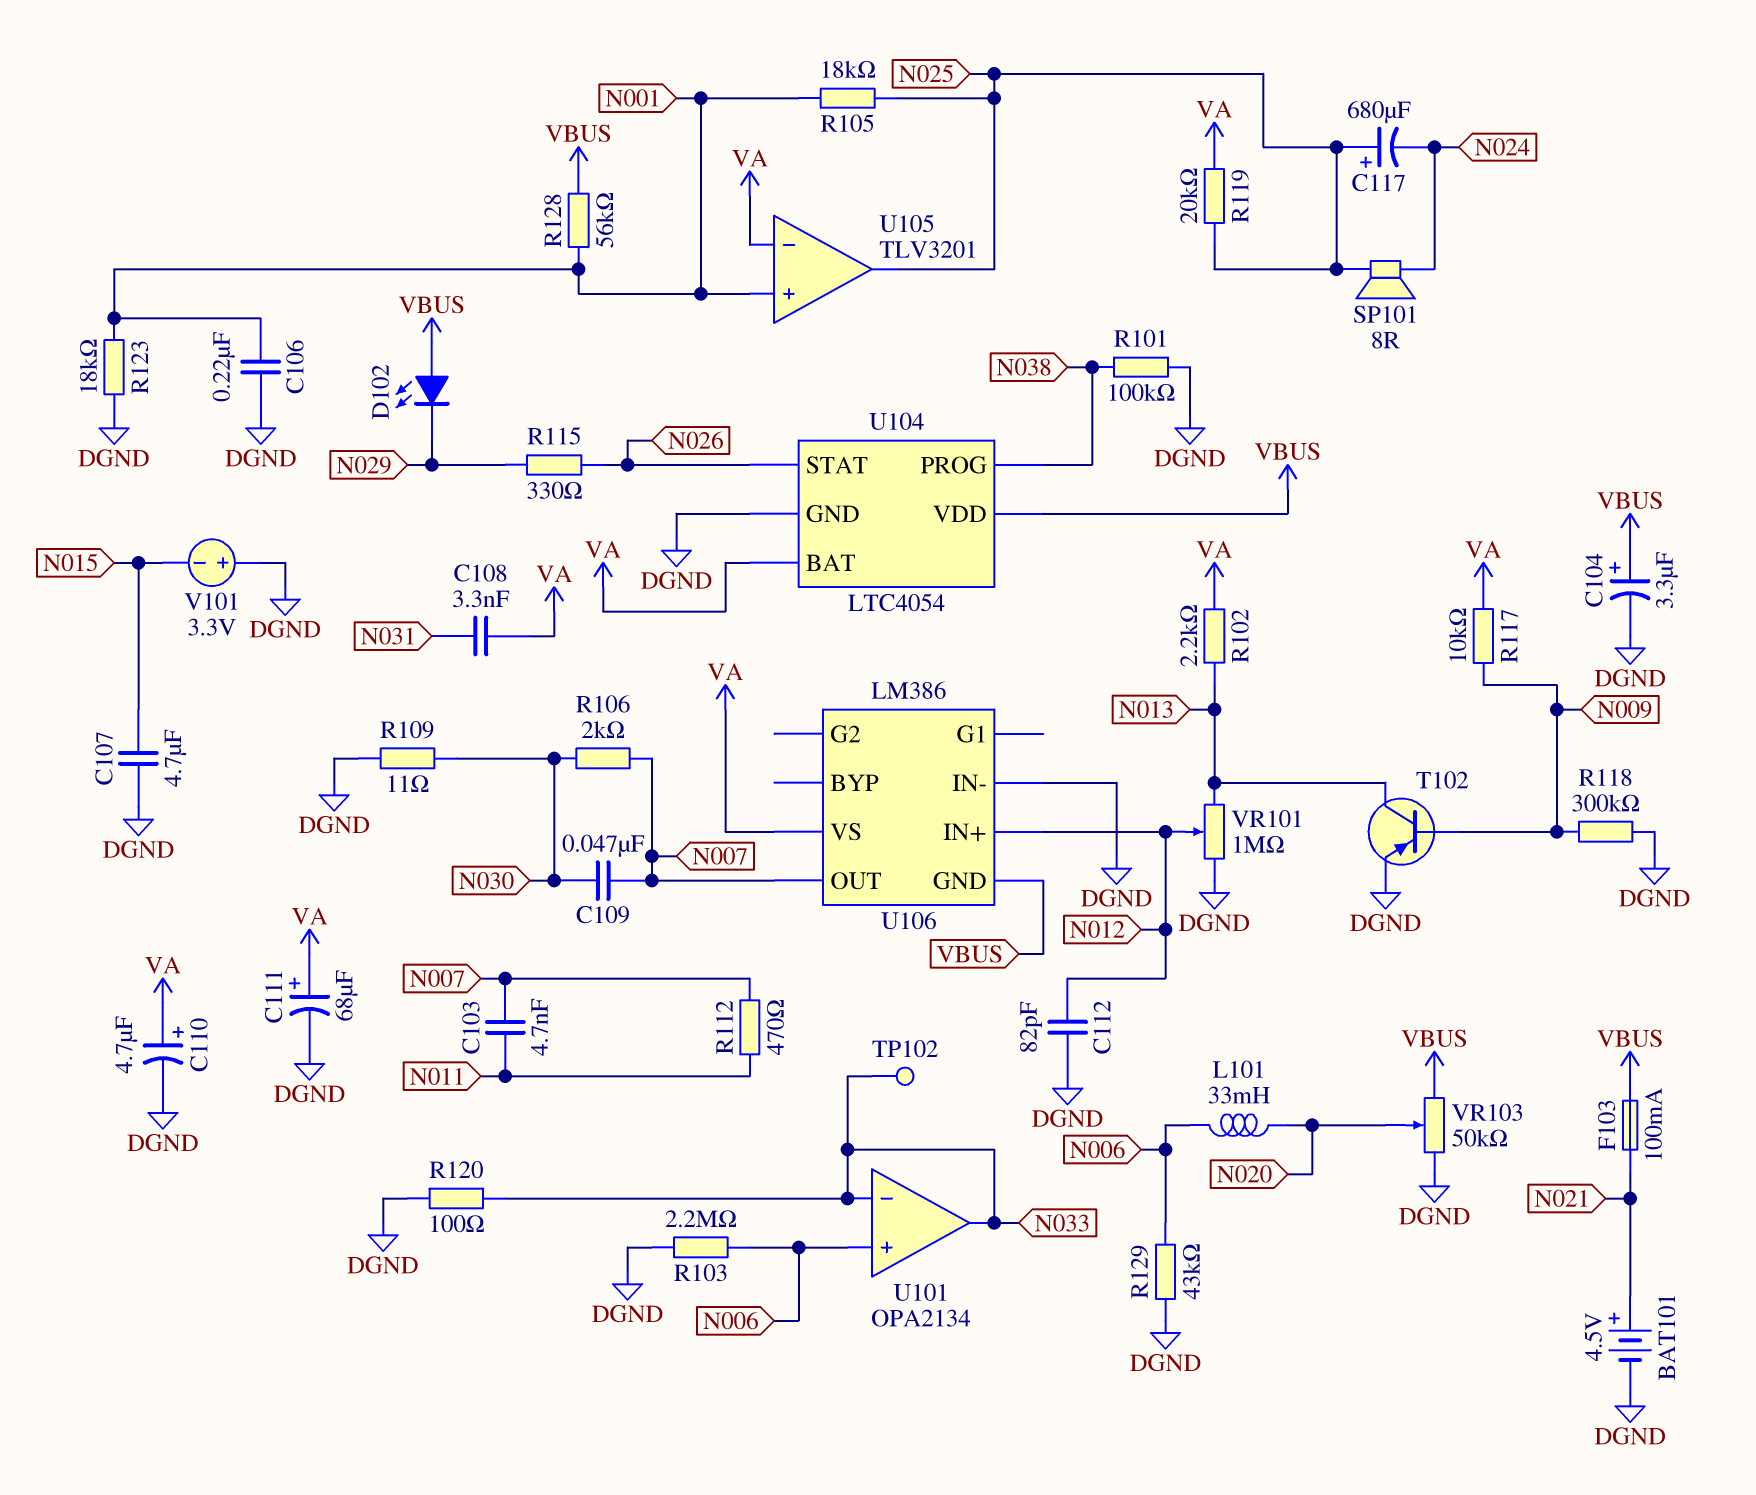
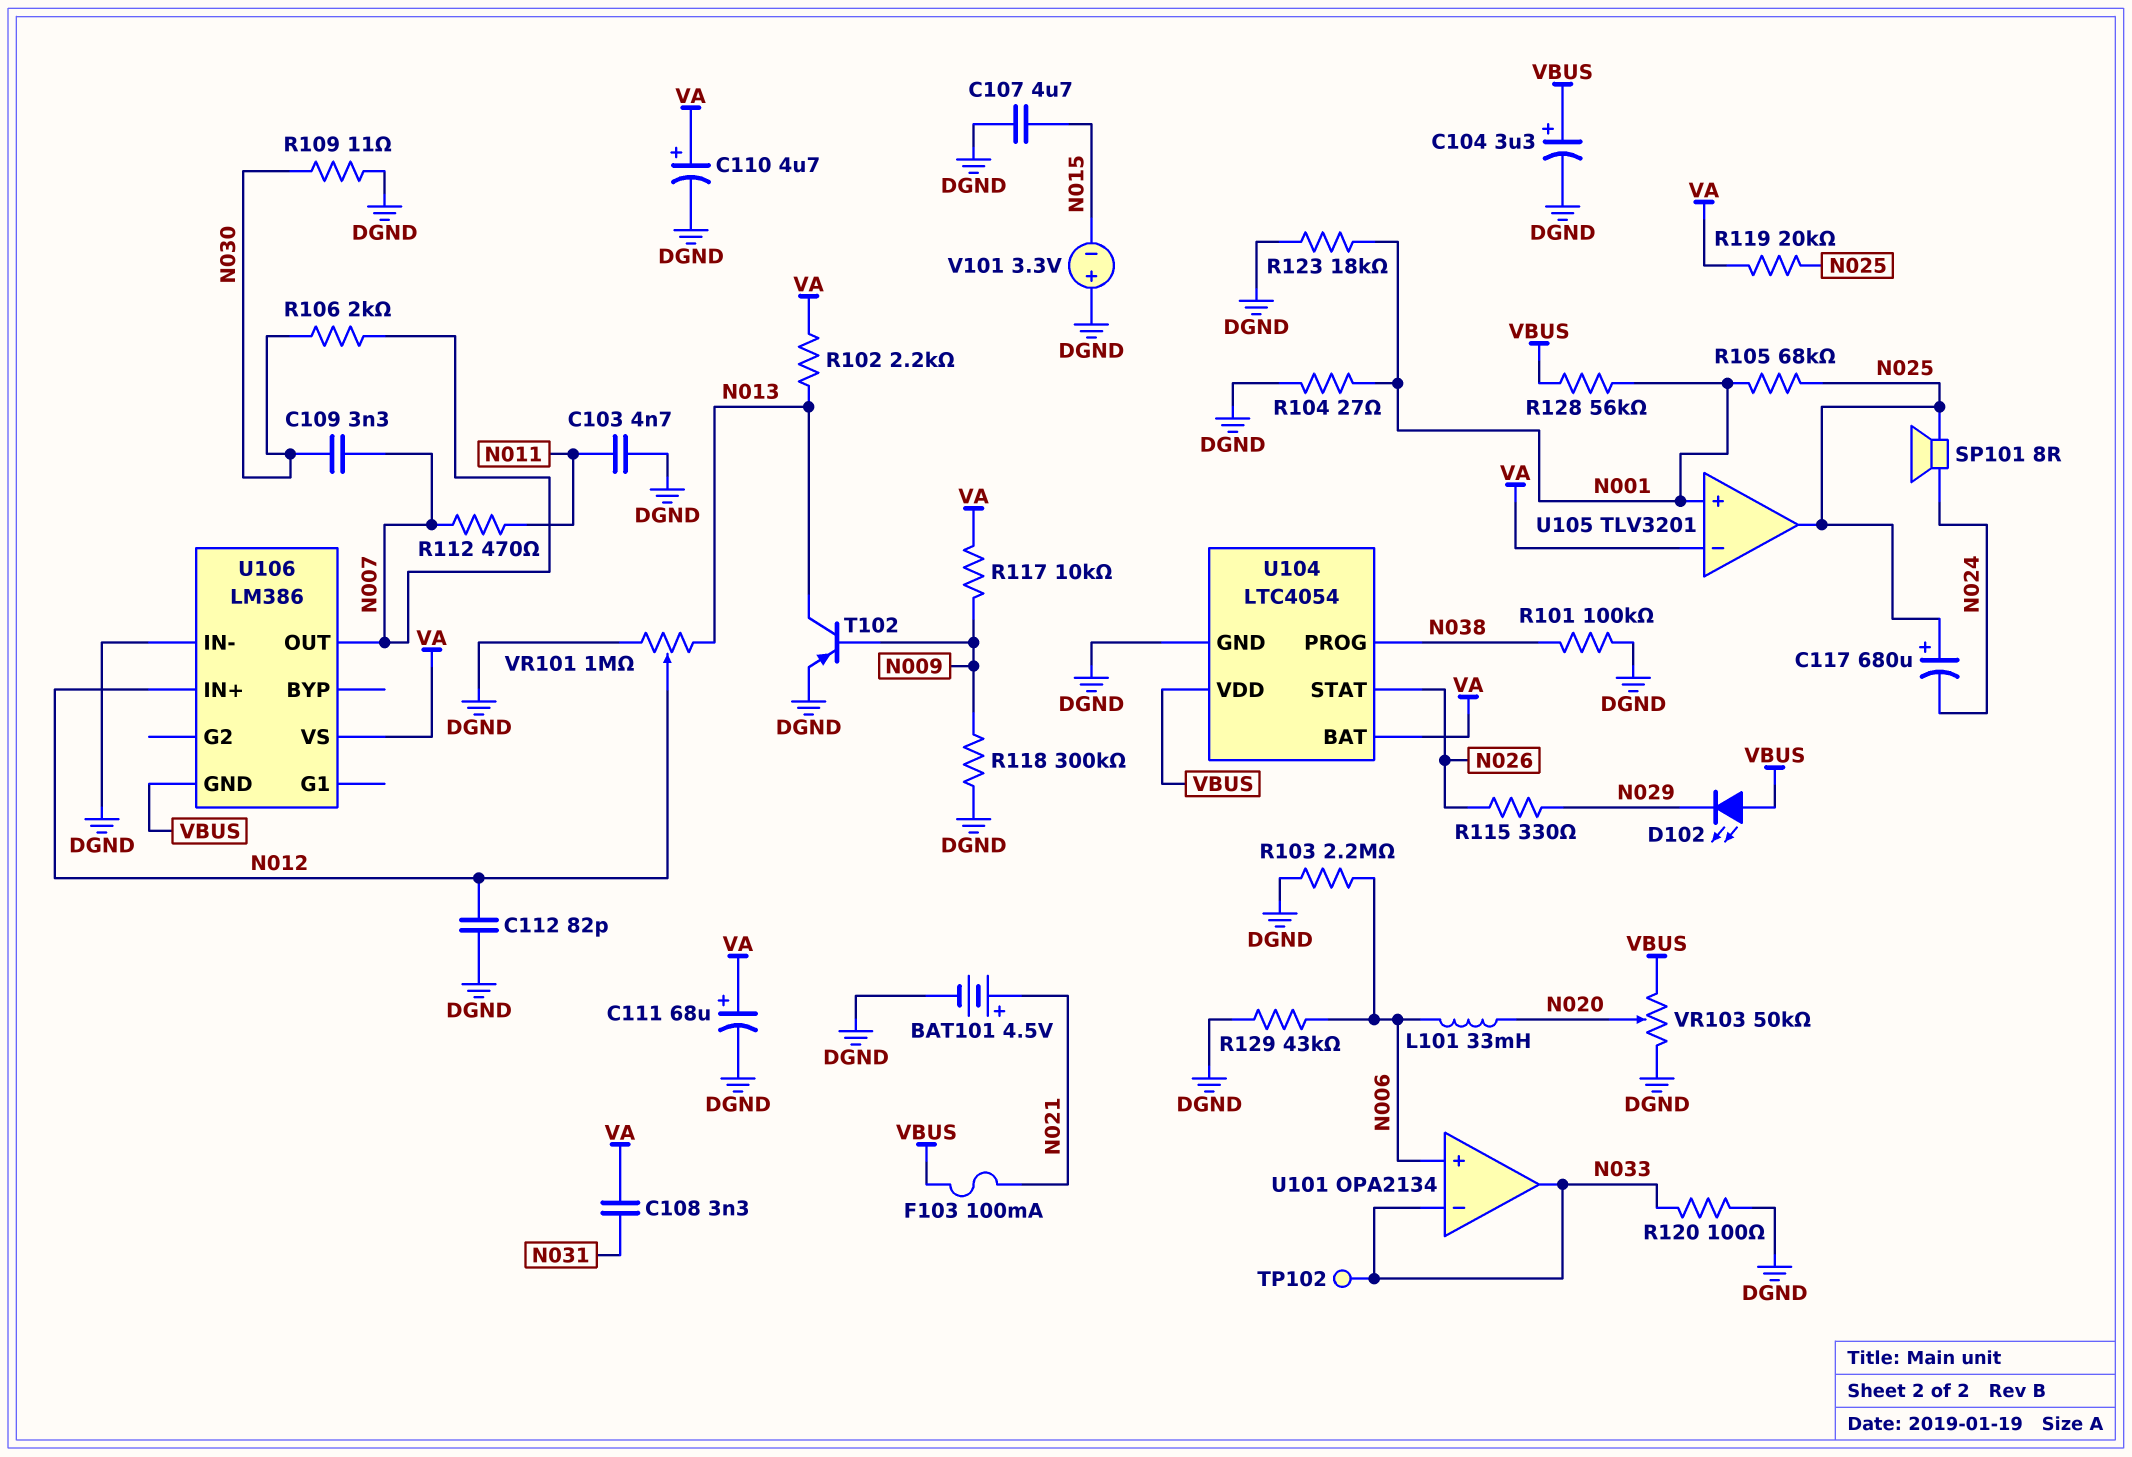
C103: 4.7nF (N007, N011) -> 4.7nF (DGND, N011)
C106: 220nF (DGND, N001) -> none
C109: 47nF (N007, N030) -> 3.3nF (N007, N030)
R104: none -> 27 (DGND, N001)
R105: 18k (N001, N025) -> 68k (N001, N025)

